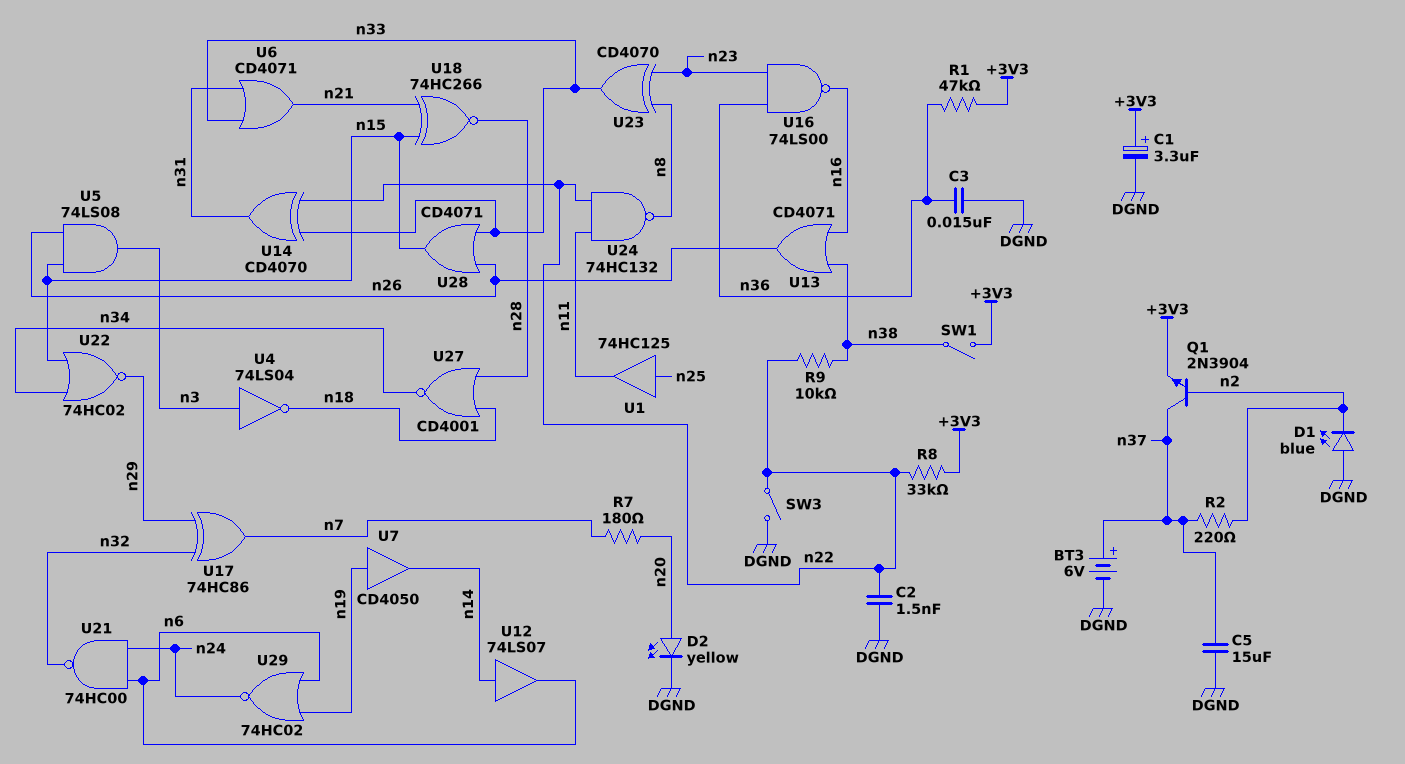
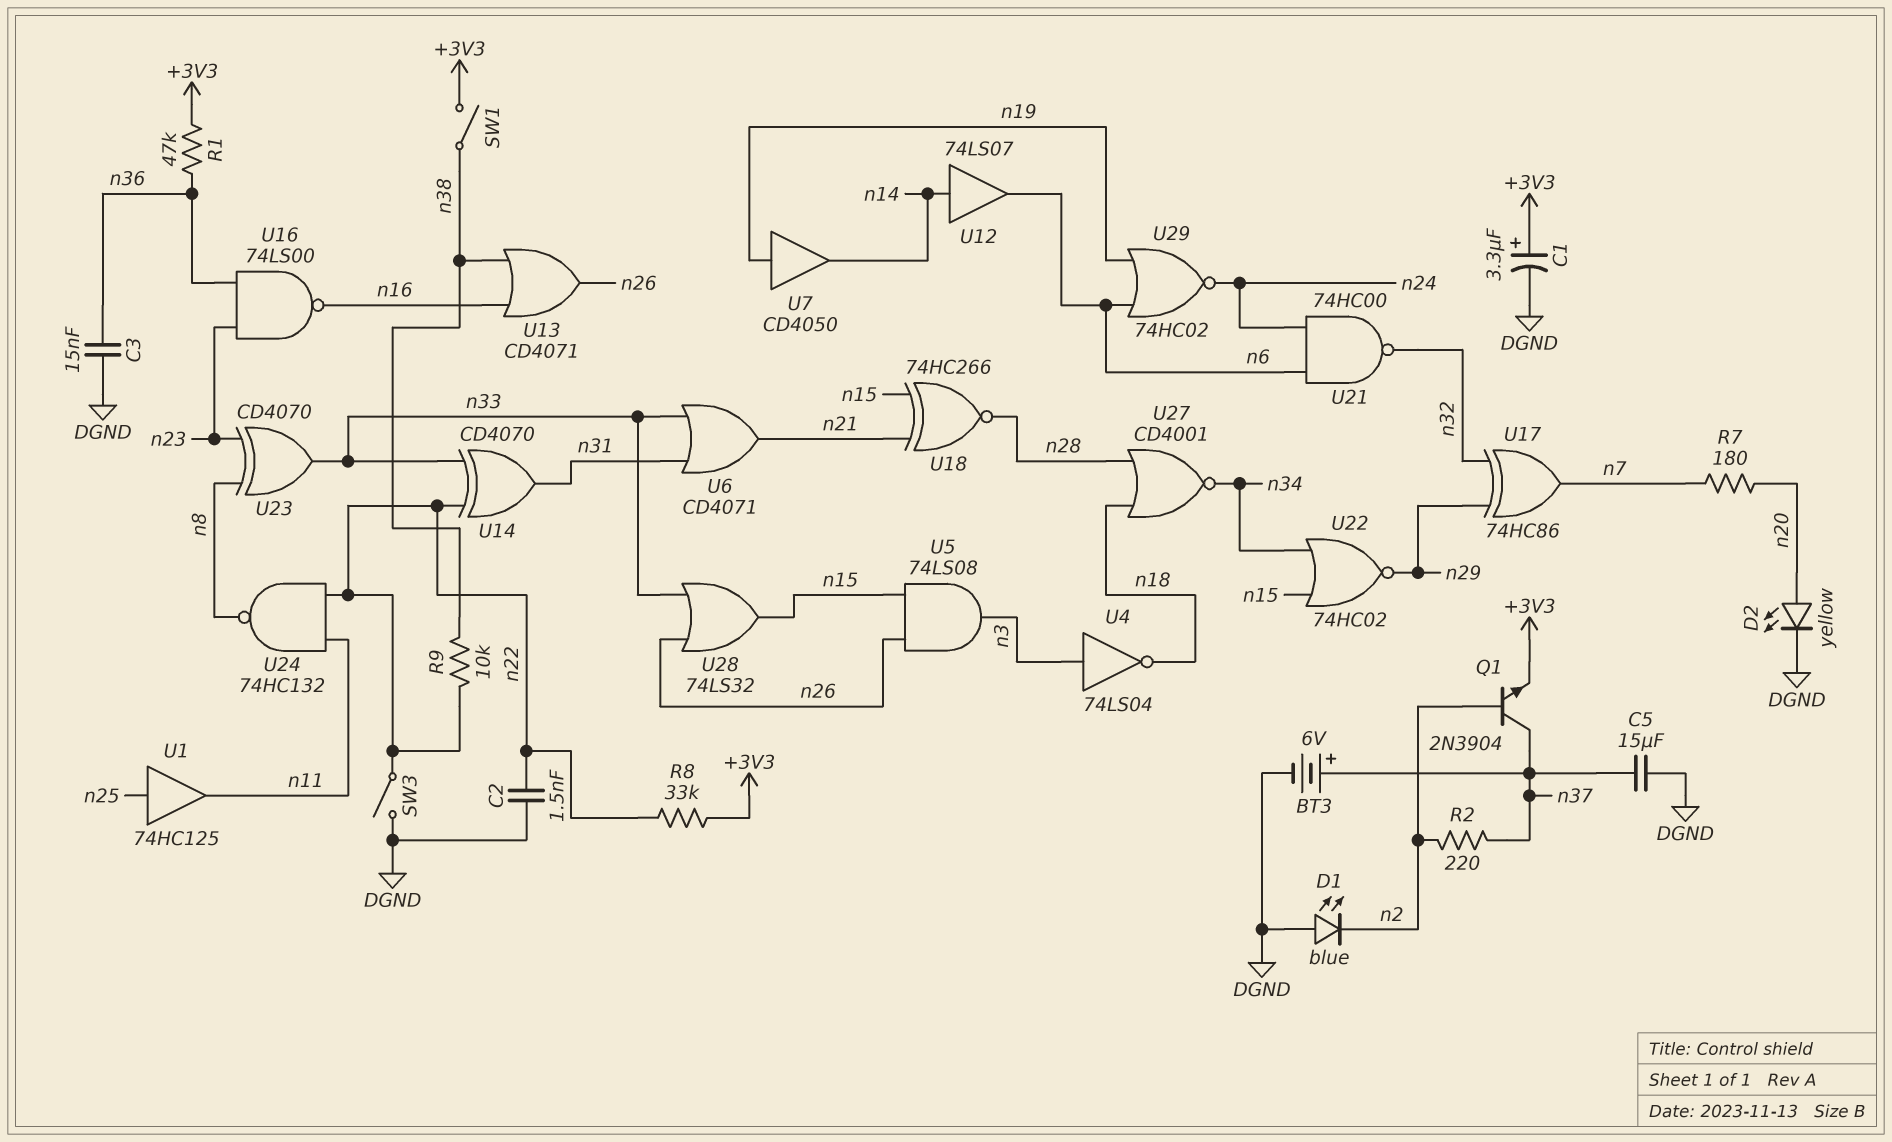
U28: OR CD4071 (in n26, in n33, out n15) -> OR 74LS32 (in n26, in n33, out n15)

